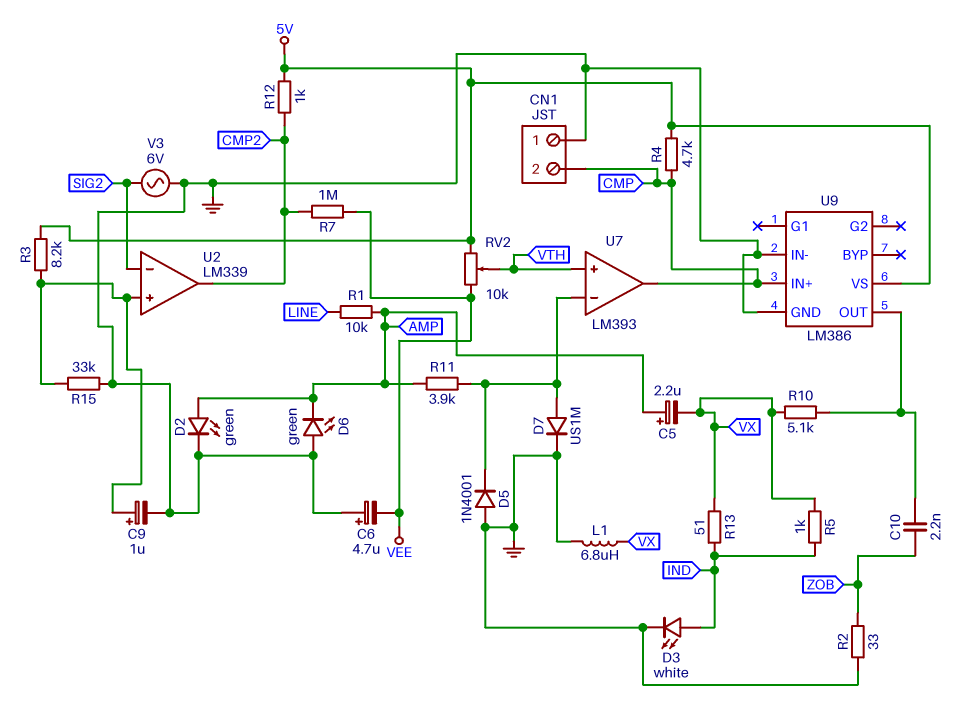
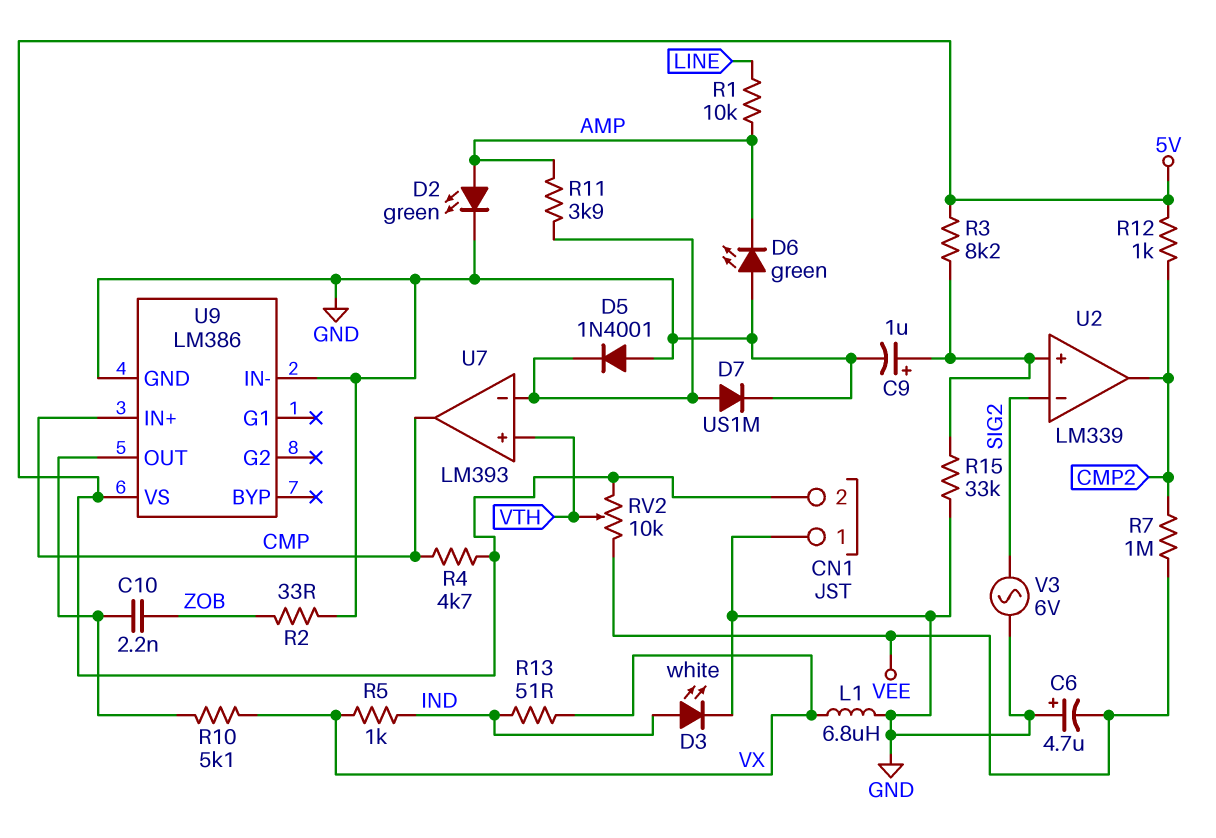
C5: 2.2uF (plus AMP, minus VX) -> none
CN1 pin 2: CMP -> 5V

